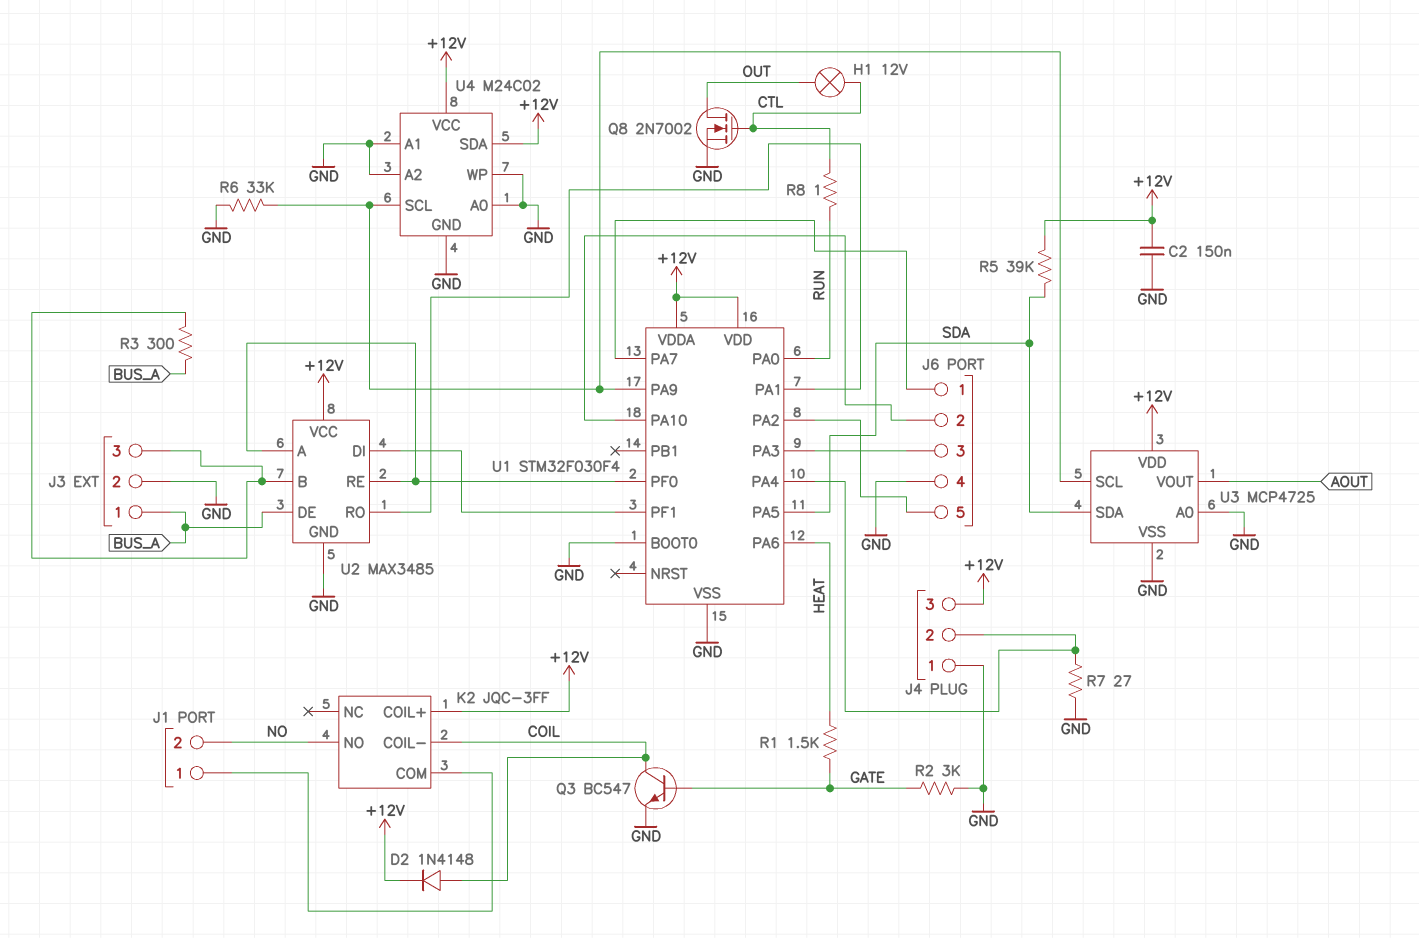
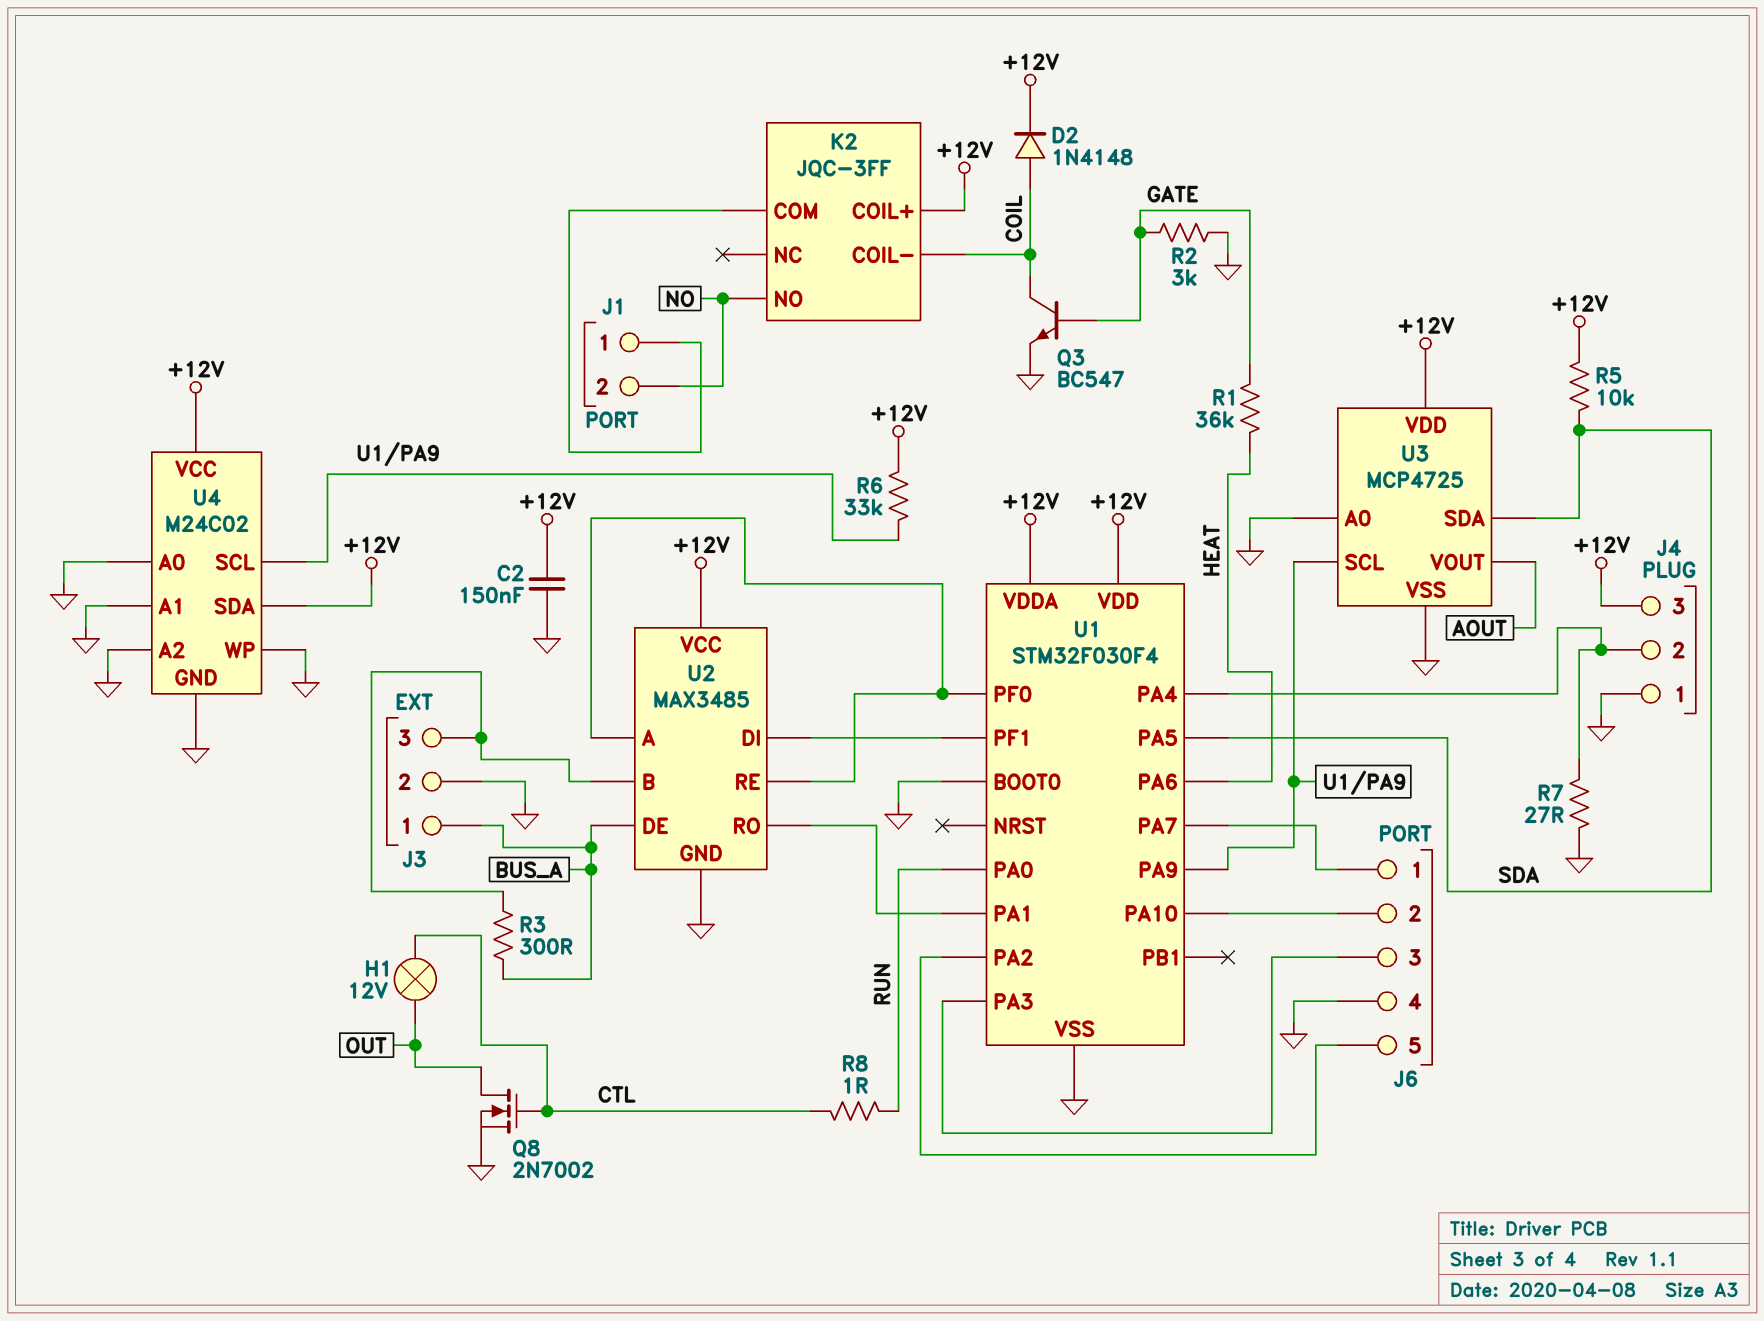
R1: 1.5k (GATE, HEAT) -> 36k (GATE, HEAT)
R5: 39k (+12V, SDA) -> 10k (+12V, SDA)
R6: 33k (GND, U1/PA9) -> 33k (+12V, U1/PA9)

